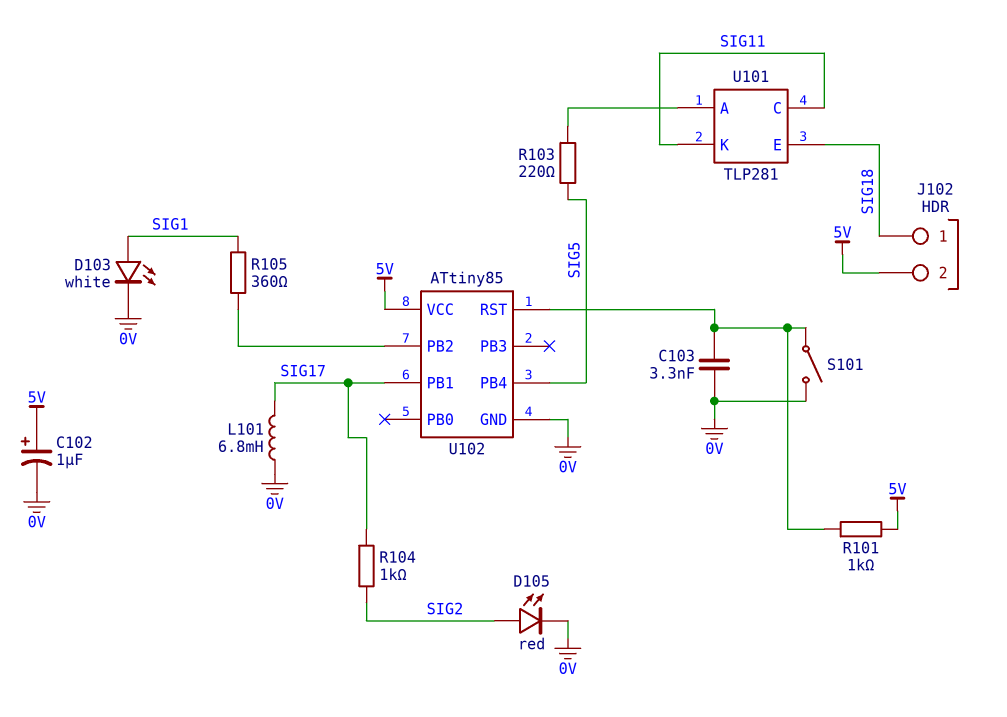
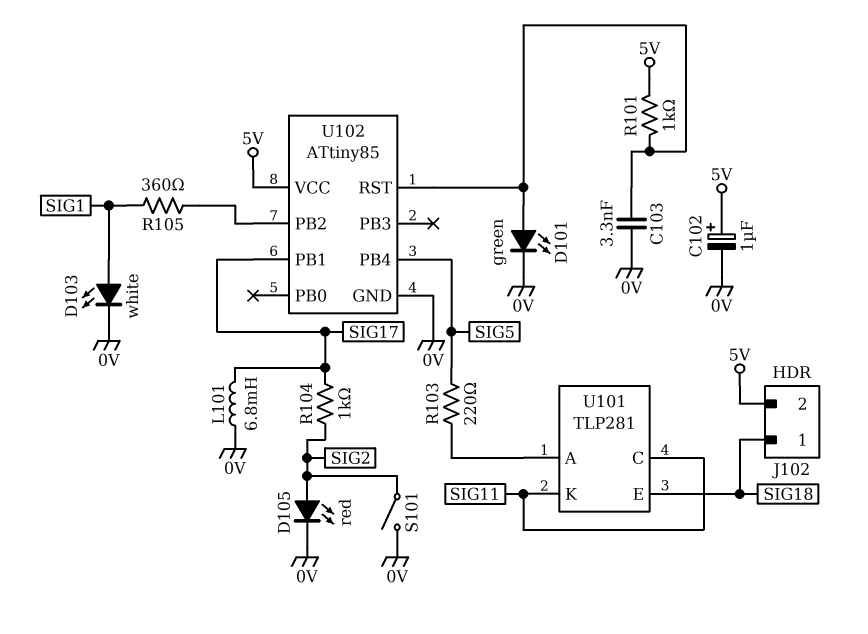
D101: none -> LED green (A U102/RST, K 0V)
S101: switch (0V, U102/RST) -> switch (0V, SIG2)

